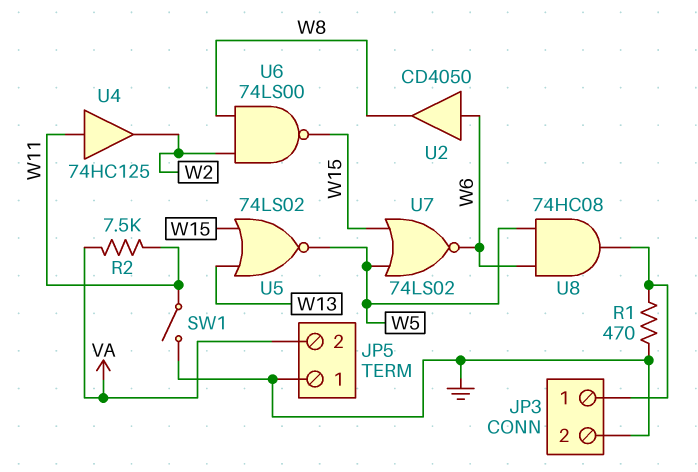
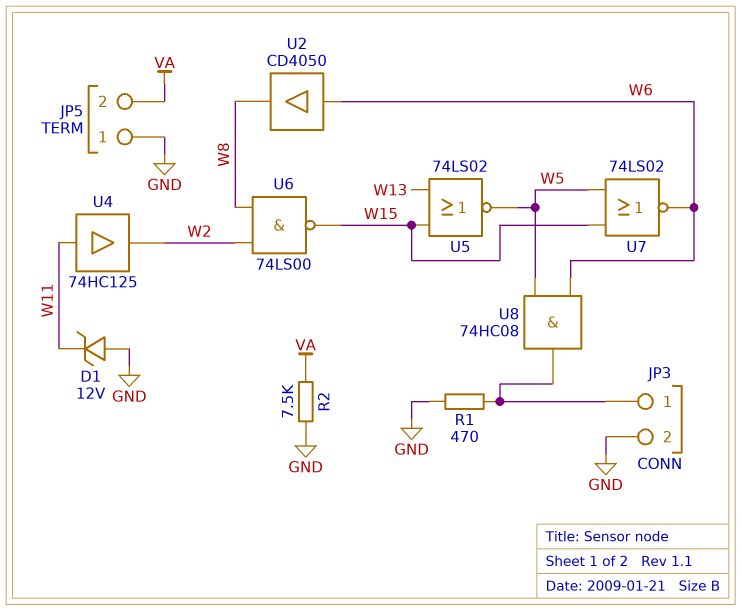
D1: none -> zener 12V (A GND, K W11)
R2: 7.5k (VA, W11) -> 7.5k (GND, VA)
SW1: switch (GND, W11) -> none

